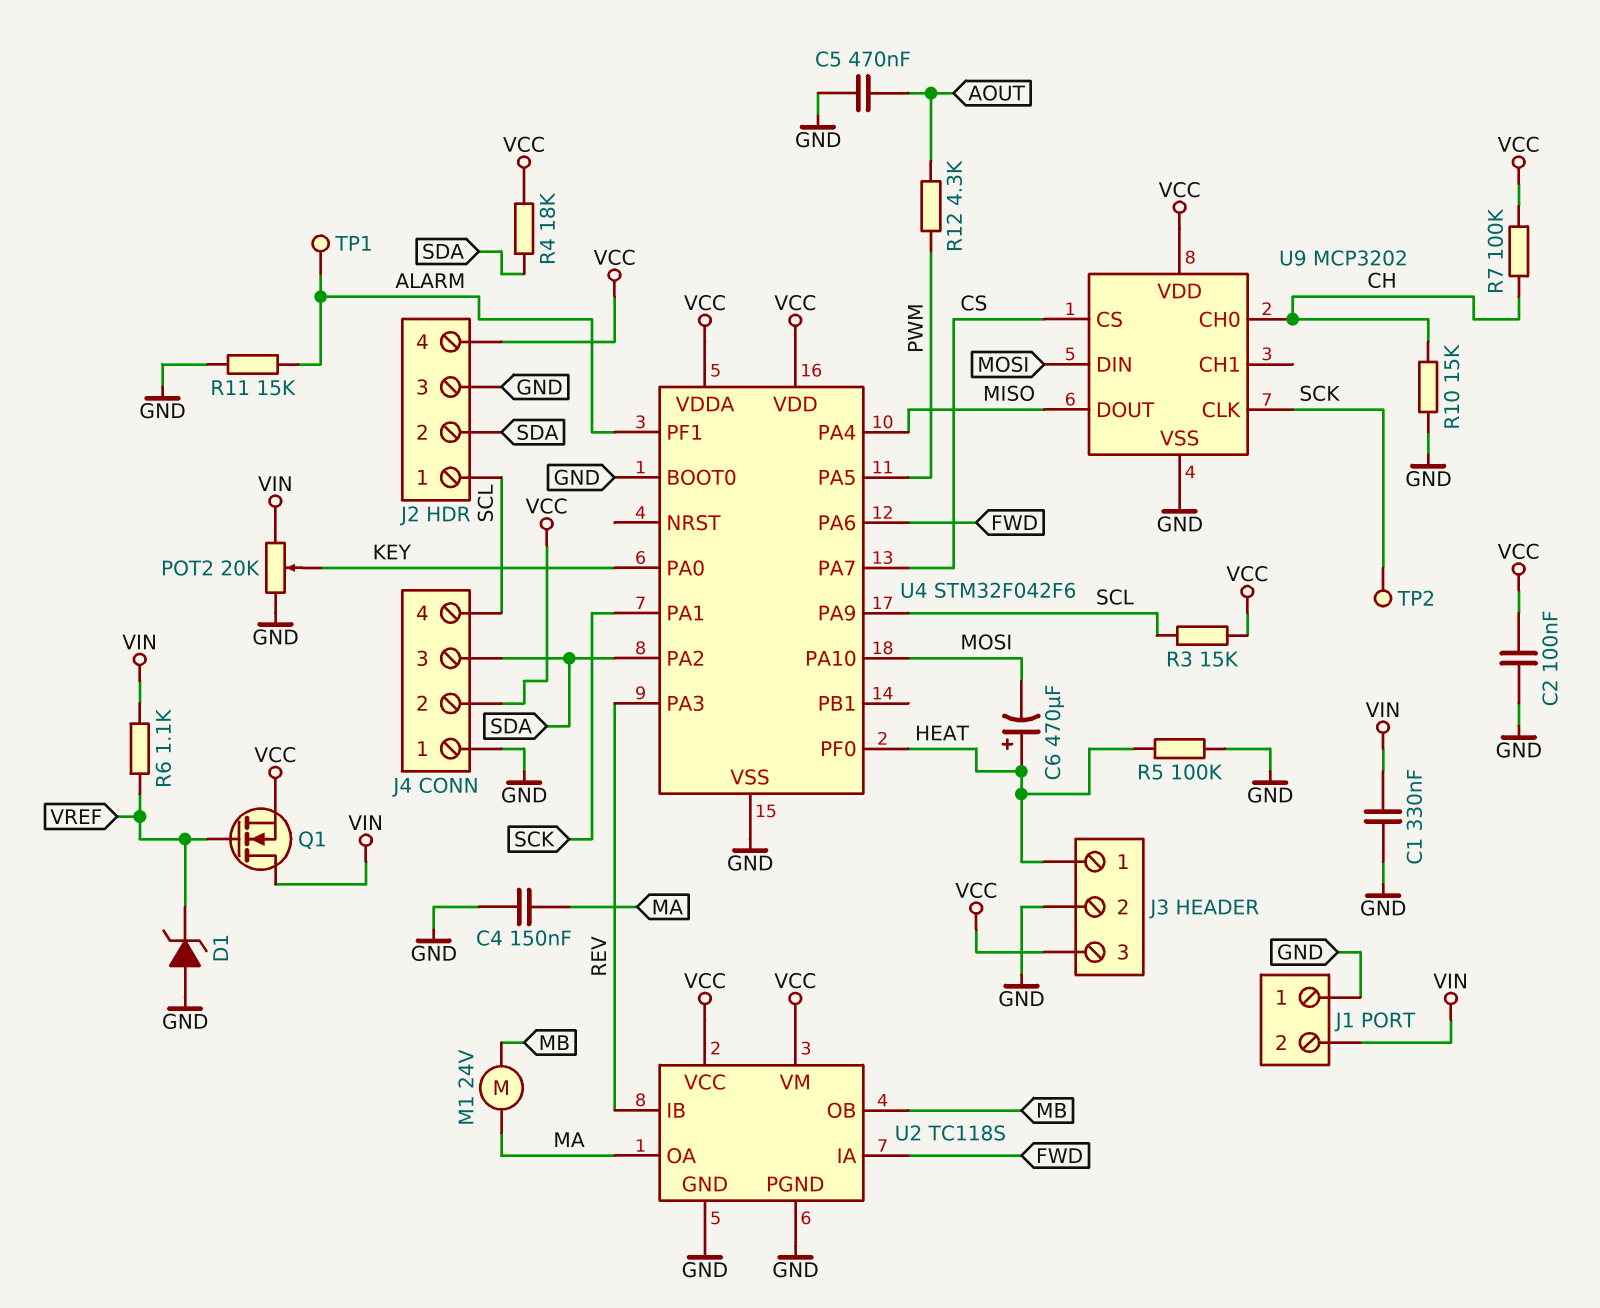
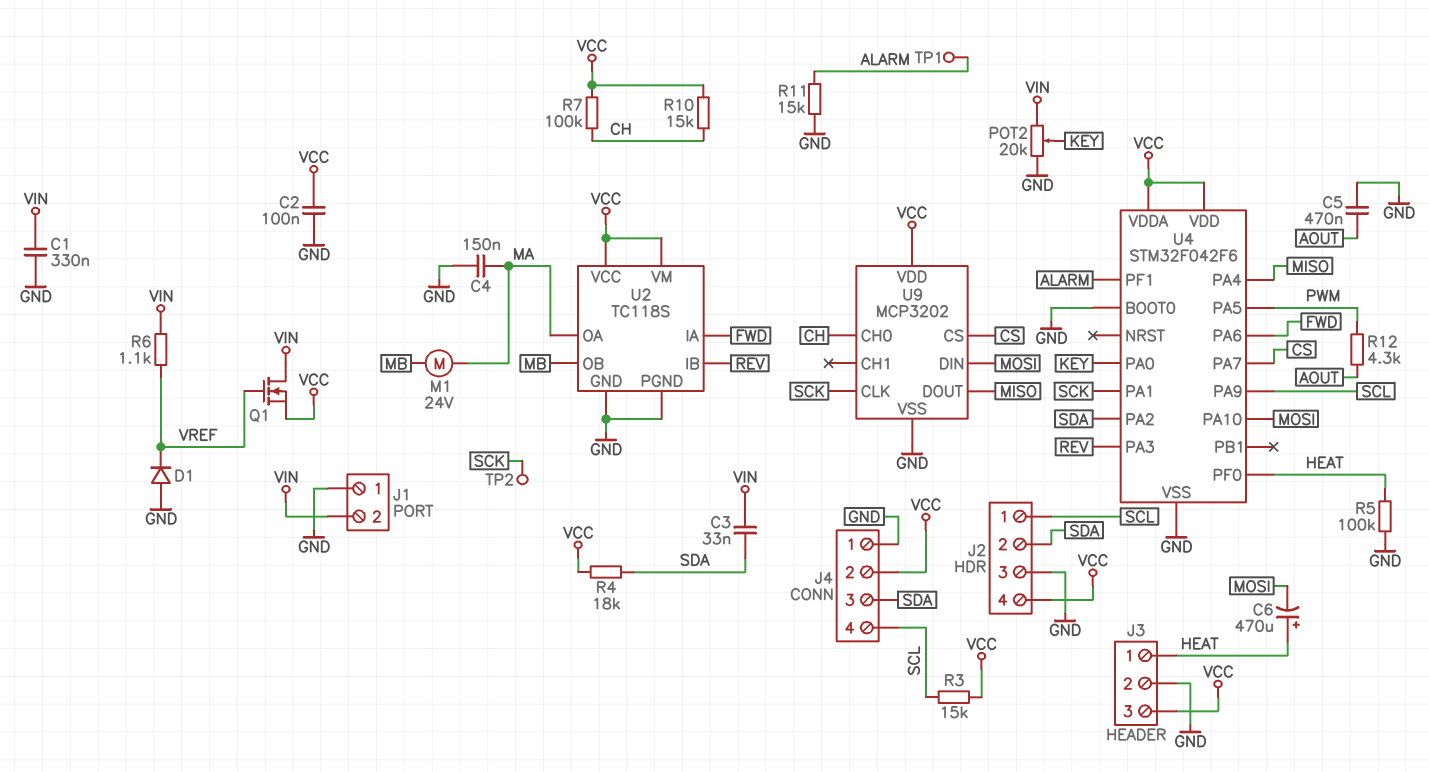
C3: none -> 33nF (SDA, VIN)
D1: zener (A GND, K VREF) -> diode (A GND, K VREF)
R10: 15k (CH, GND) -> 15k (CH, VCC)

